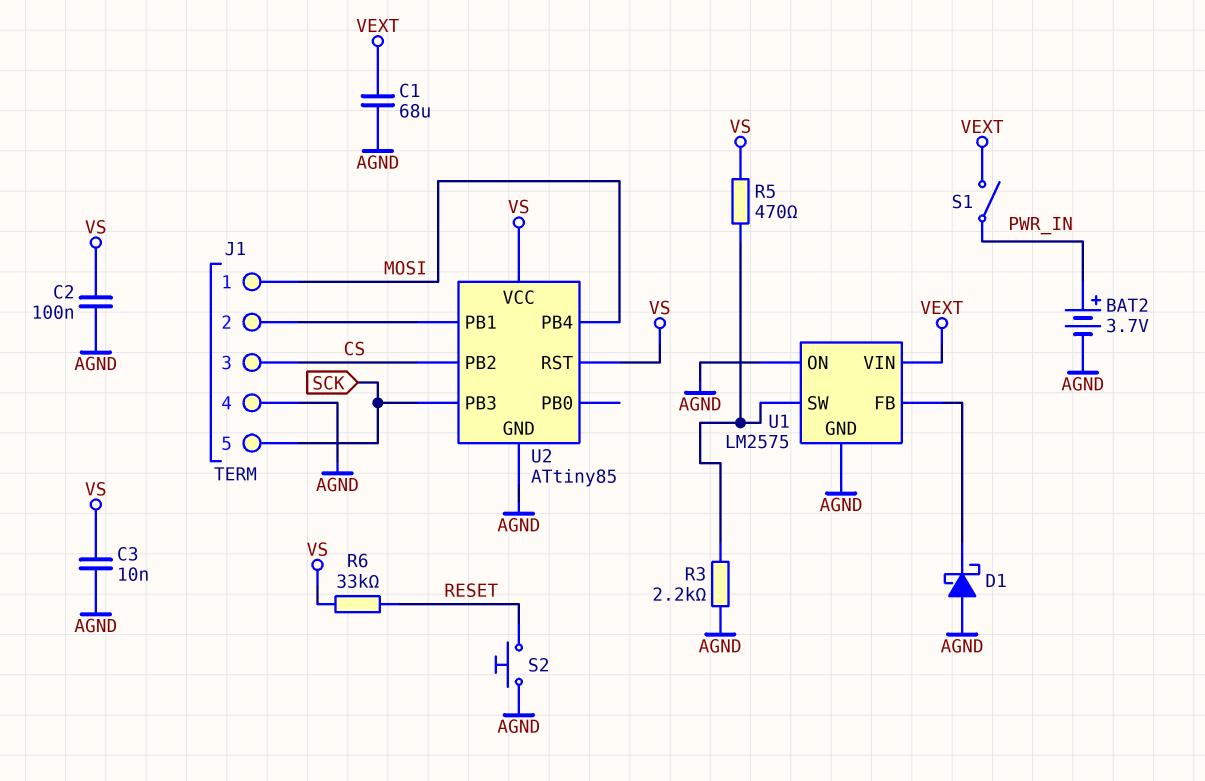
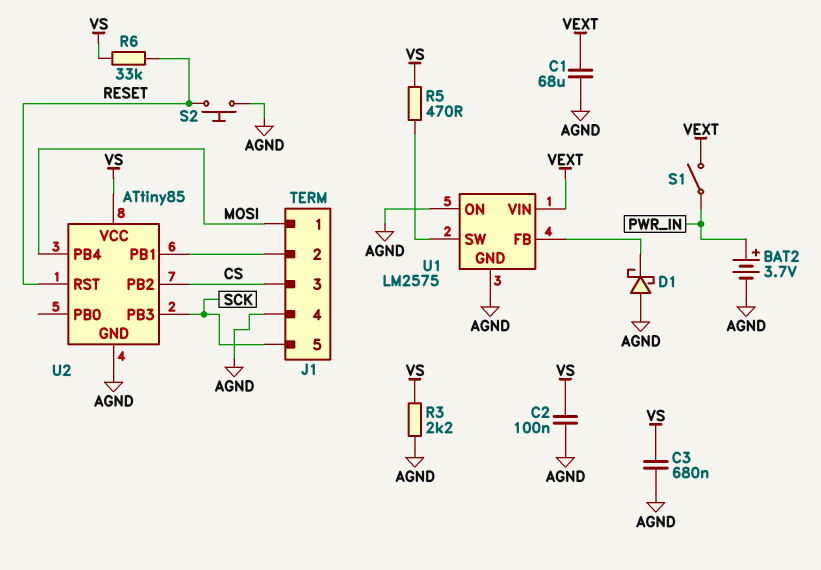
C3: 10nF (AGND, VS) -> 680nF (AGND, VS)
R3: 2.2k (AGND, U1/SW) -> 2.2k (AGND, VS)
U2 pin RST: VS -> RESET

